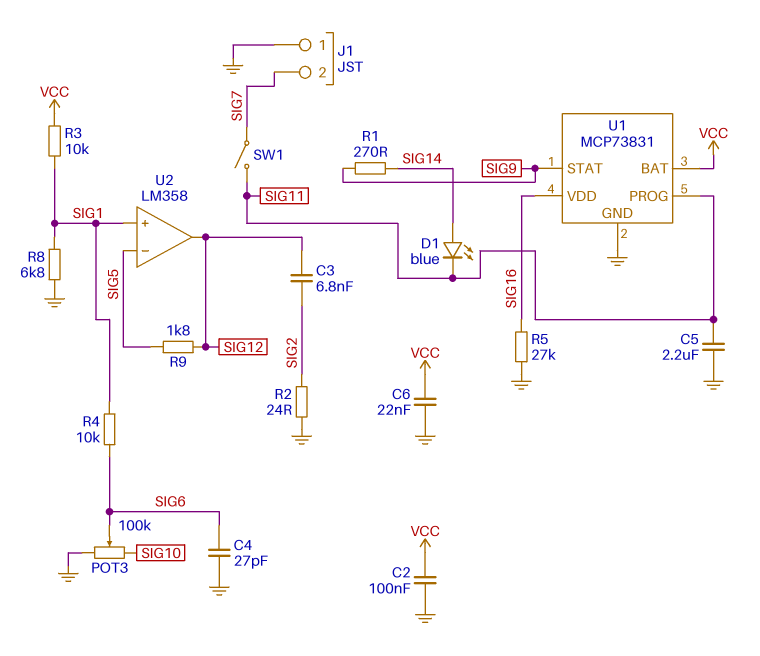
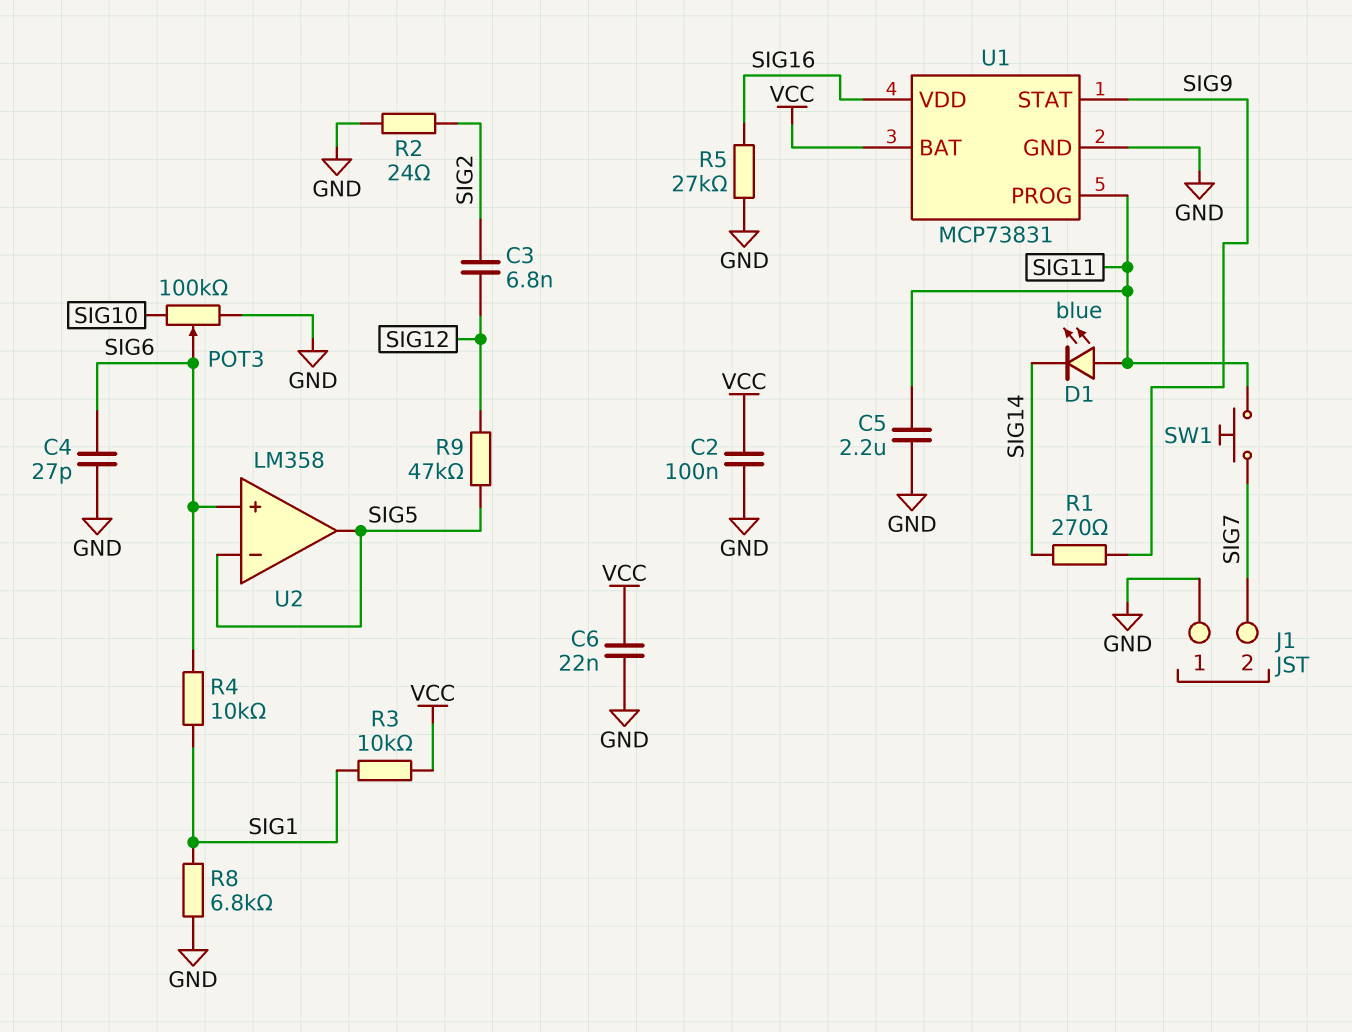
D1: LED blue (A SIG14, K SIG11) -> LED blue (A SIG11, K SIG14)
R9: 1.8k (SIG5, SIG12) -> 47k (SIG5, SIG12)
SW1: switch (SIG7, SIG11) -> button (SIG7, SIG11)
U2 pin in+: SIG1 -> SIG6
U2 pin out: SIG12 -> SIG5

